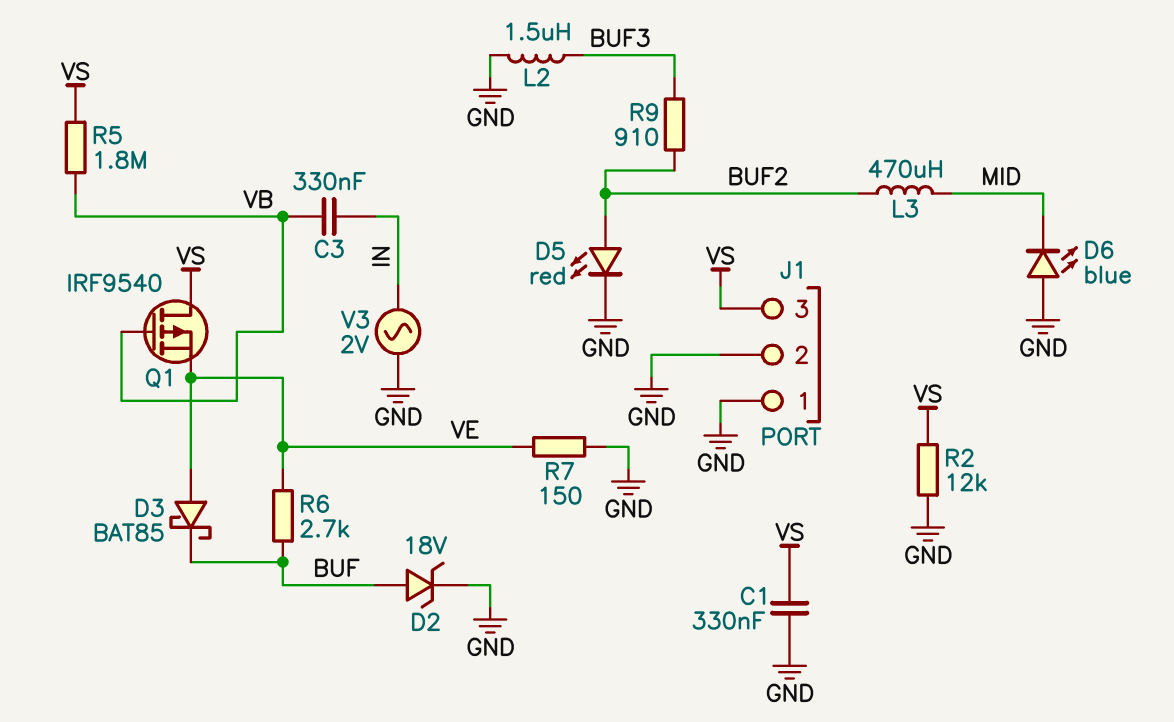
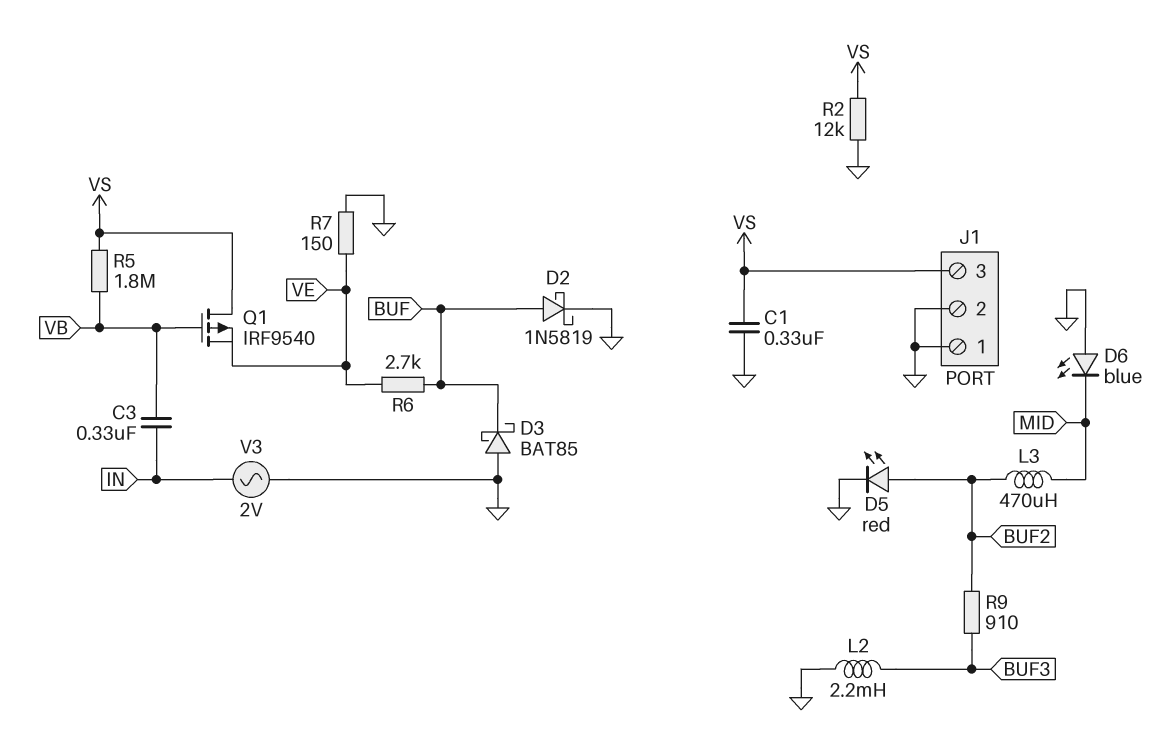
D2: zener 18V (A BUF, K GND) -> schottky 1N5819 (A BUF, K GND)
D3: schottky BAT85 (A VE, K BUF) -> schottky BAT85 (A GND, K BUF)
L2: 1.5uH (BUF3, GND) -> 2.2mH (BUF3, GND)

